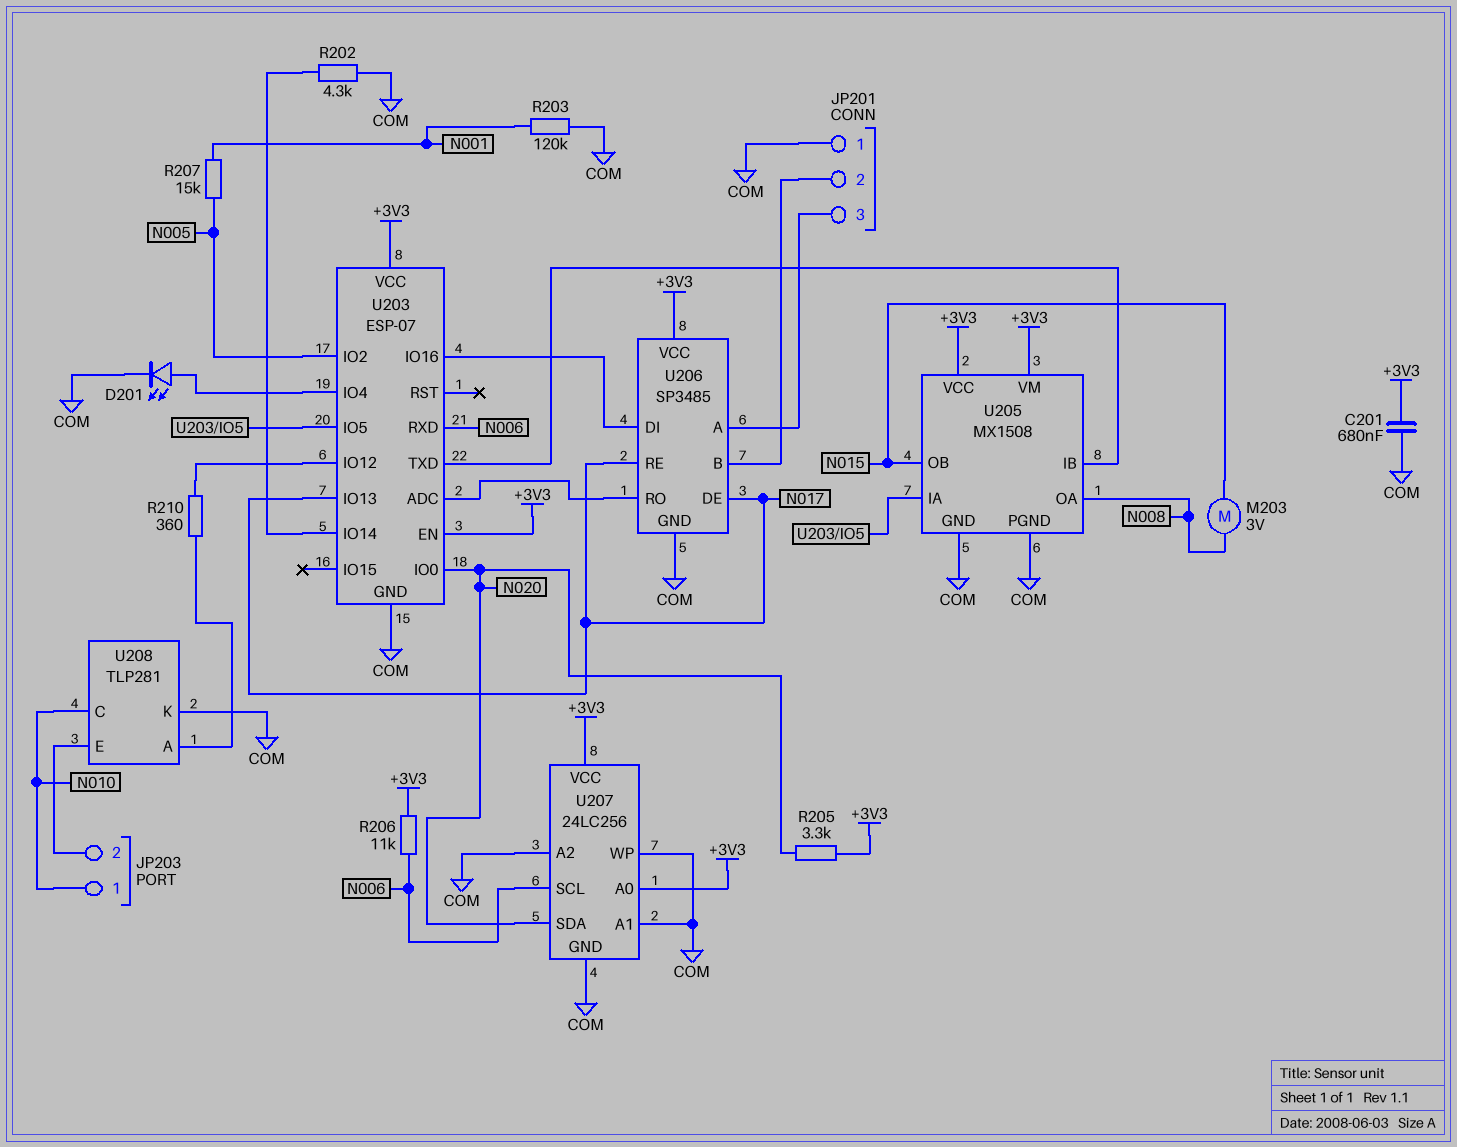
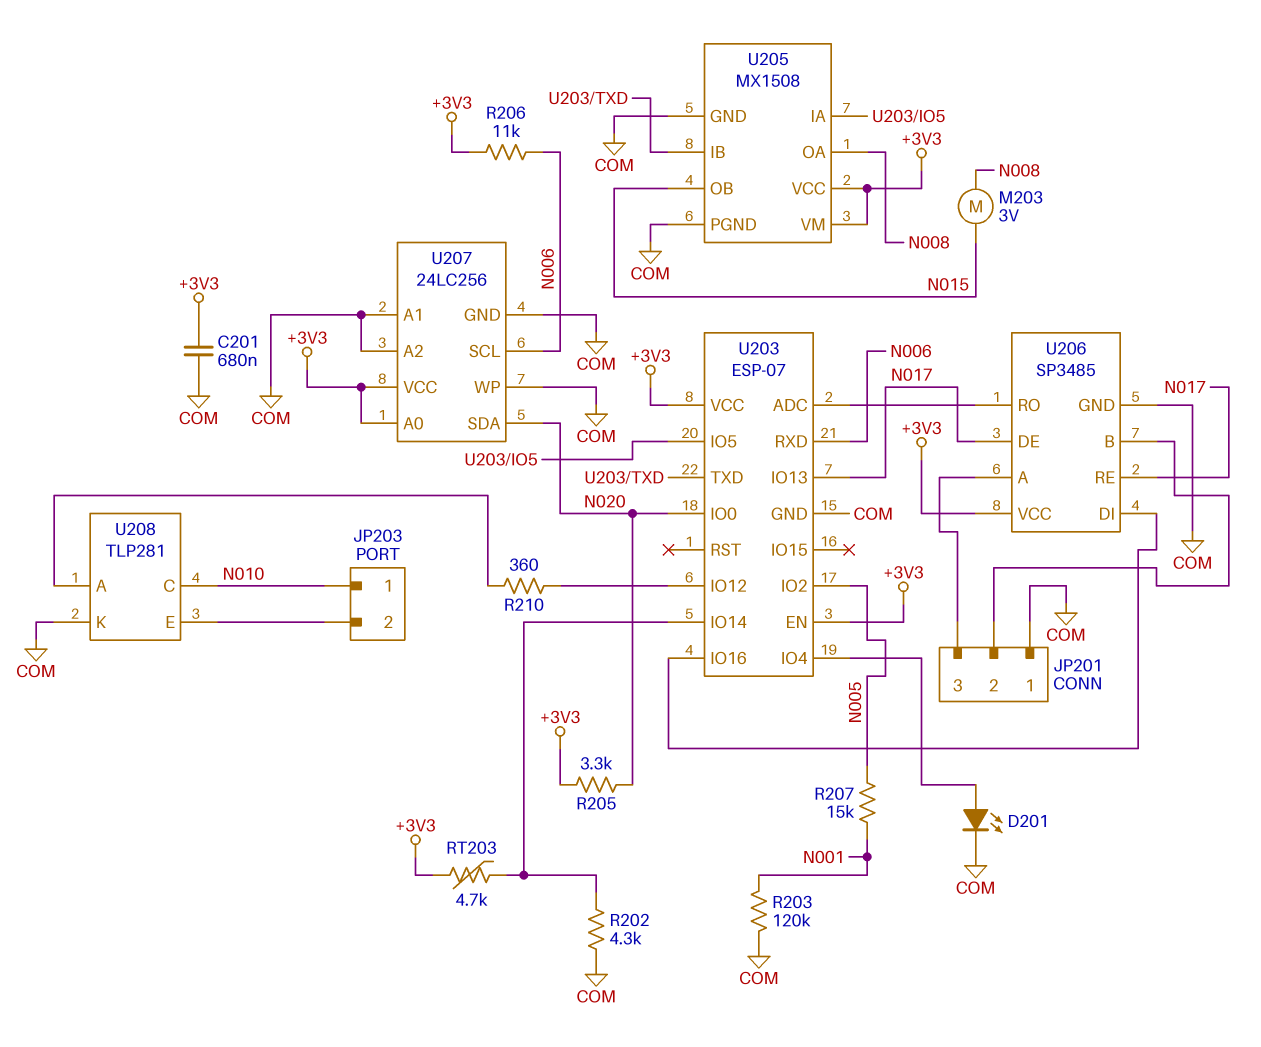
RT203: none -> 4.7k (+3V3, U203/IO14)

